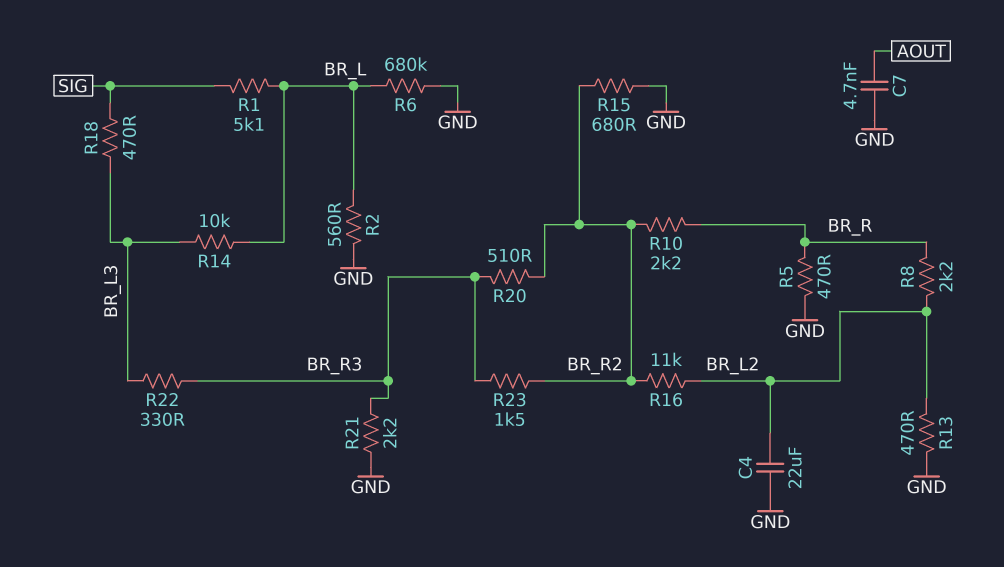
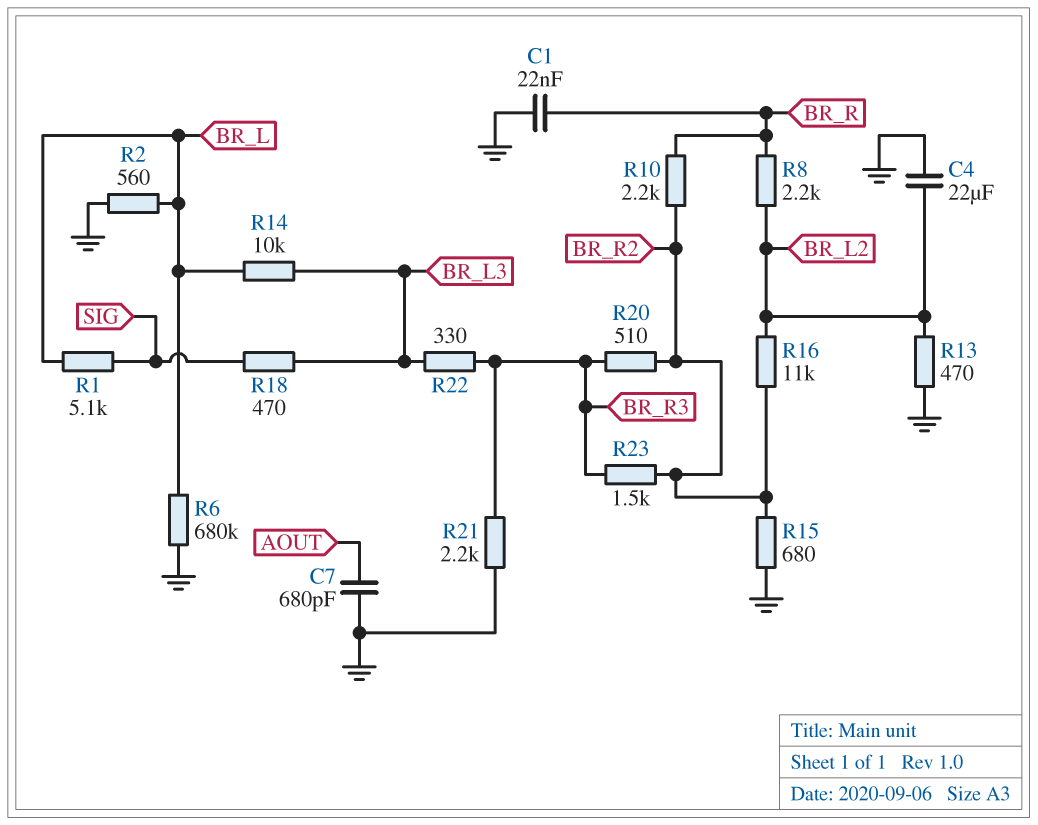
C1: none -> 22nF (BR_R, GND)
C7: 4.7nF (AOUT, GND) -> 680pF (AOUT, GND)
R5: 470 (BR_R, GND) -> none

